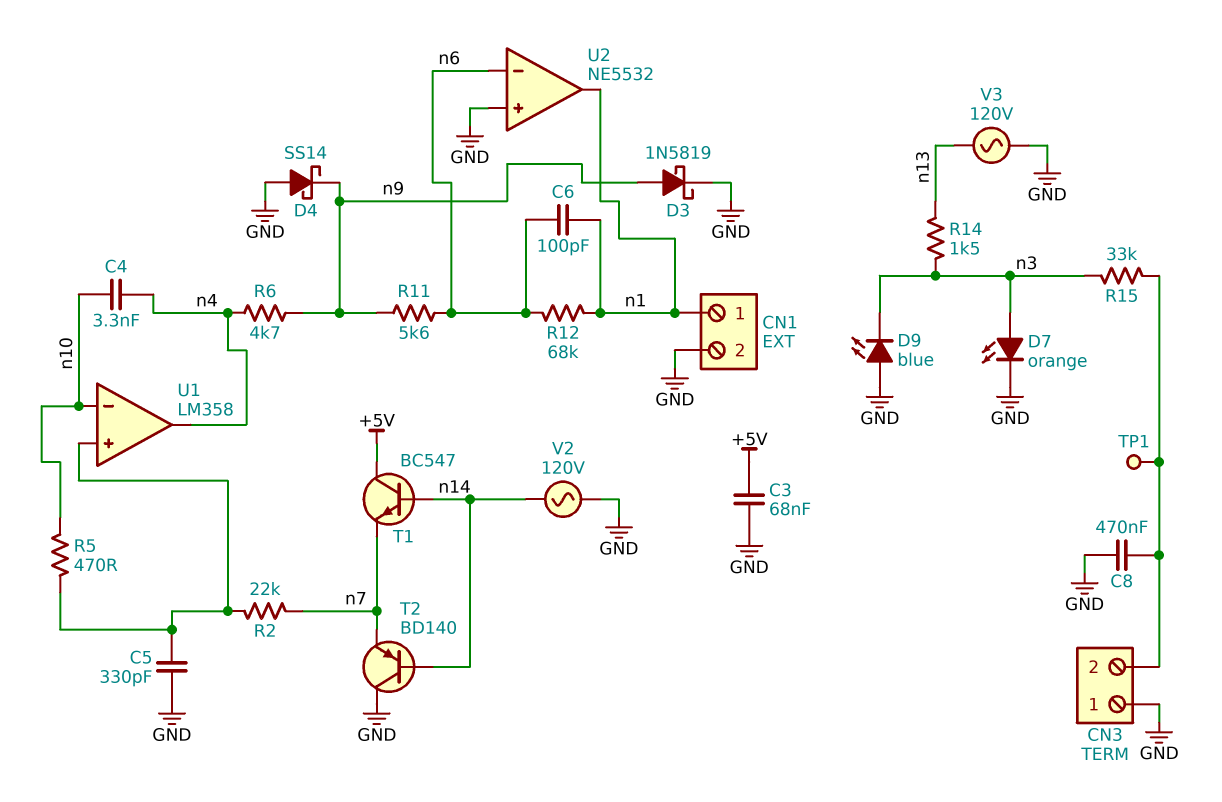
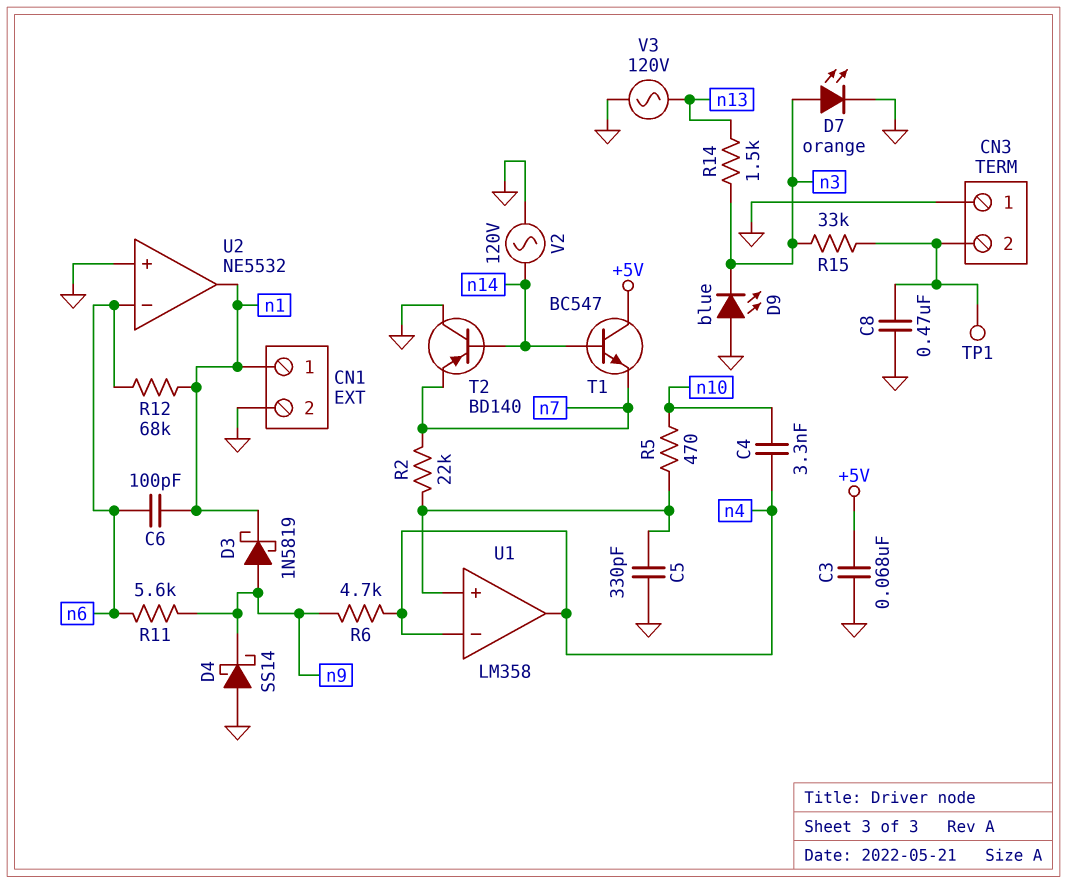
D3: schottky 1N5819 (A n9, K GND) -> schottky 1N5819 (A n9, K n1)
U1 pin in-: n10 -> n4

